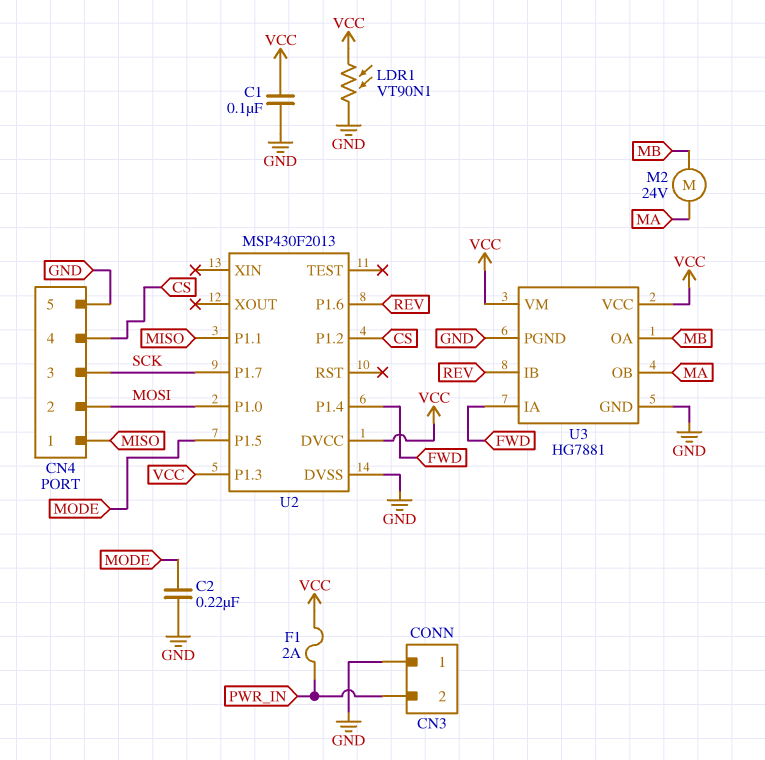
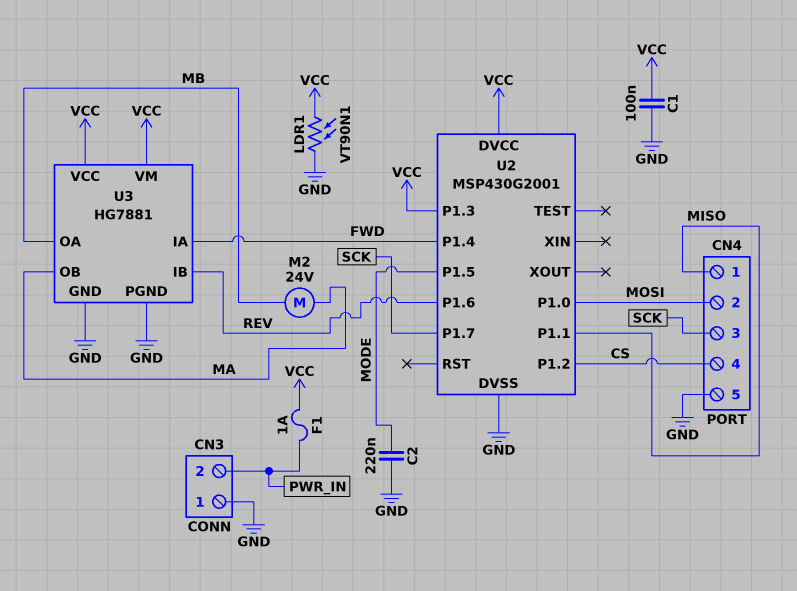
F1: 2A (PWR_IN, VCC) -> 1A (PWR_IN, VCC)
U2: MSP430F2013 -> MSP430G2001

